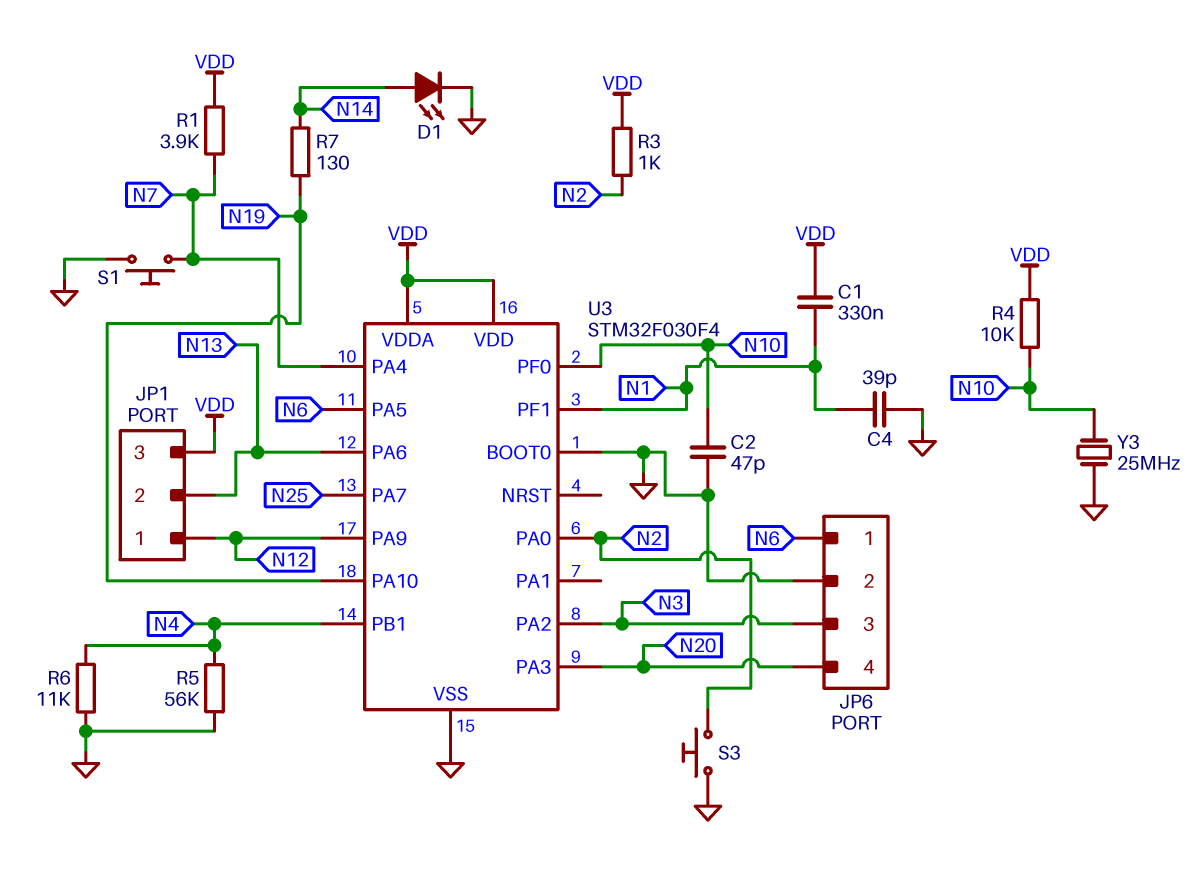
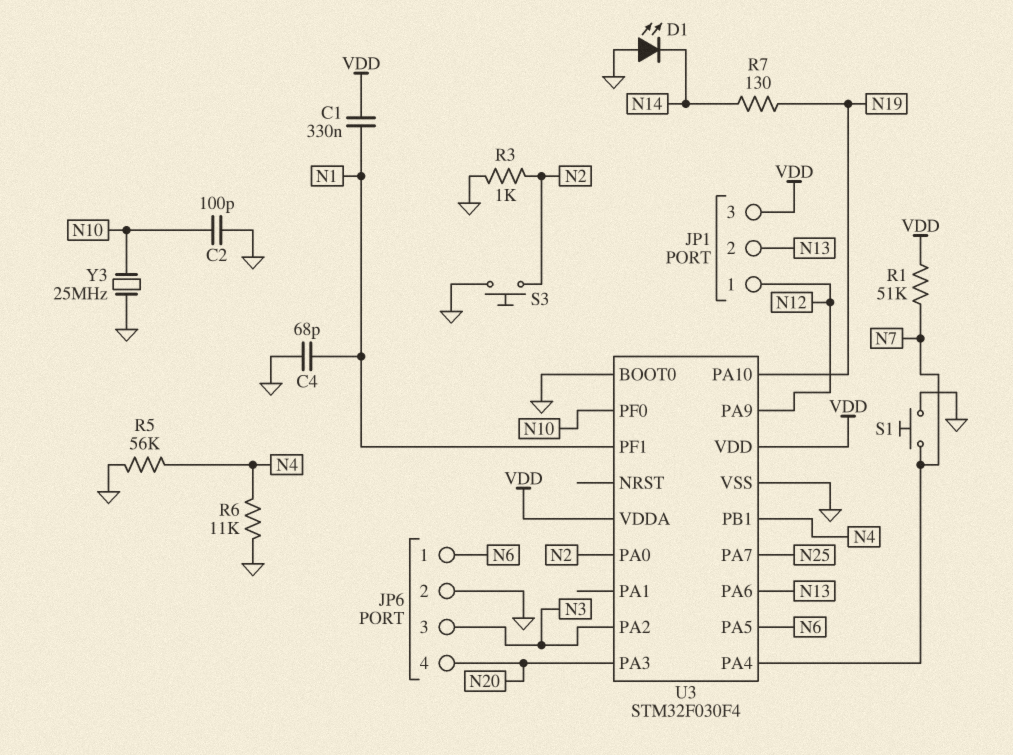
C2: 47pF (GND, N10) -> 100pF (GND, N10)
C4: 39pF (GND, N1) -> 68pF (GND, N1)
D1: LED (A N14, K GND) -> LED (A GND, K N14)
R1: 3.9k (N7, VDD) -> 51k (N7, VDD)
R3: 1k (N2, VDD) -> 1k (GND, N2)
R4: 10k (N10, VDD) -> none

